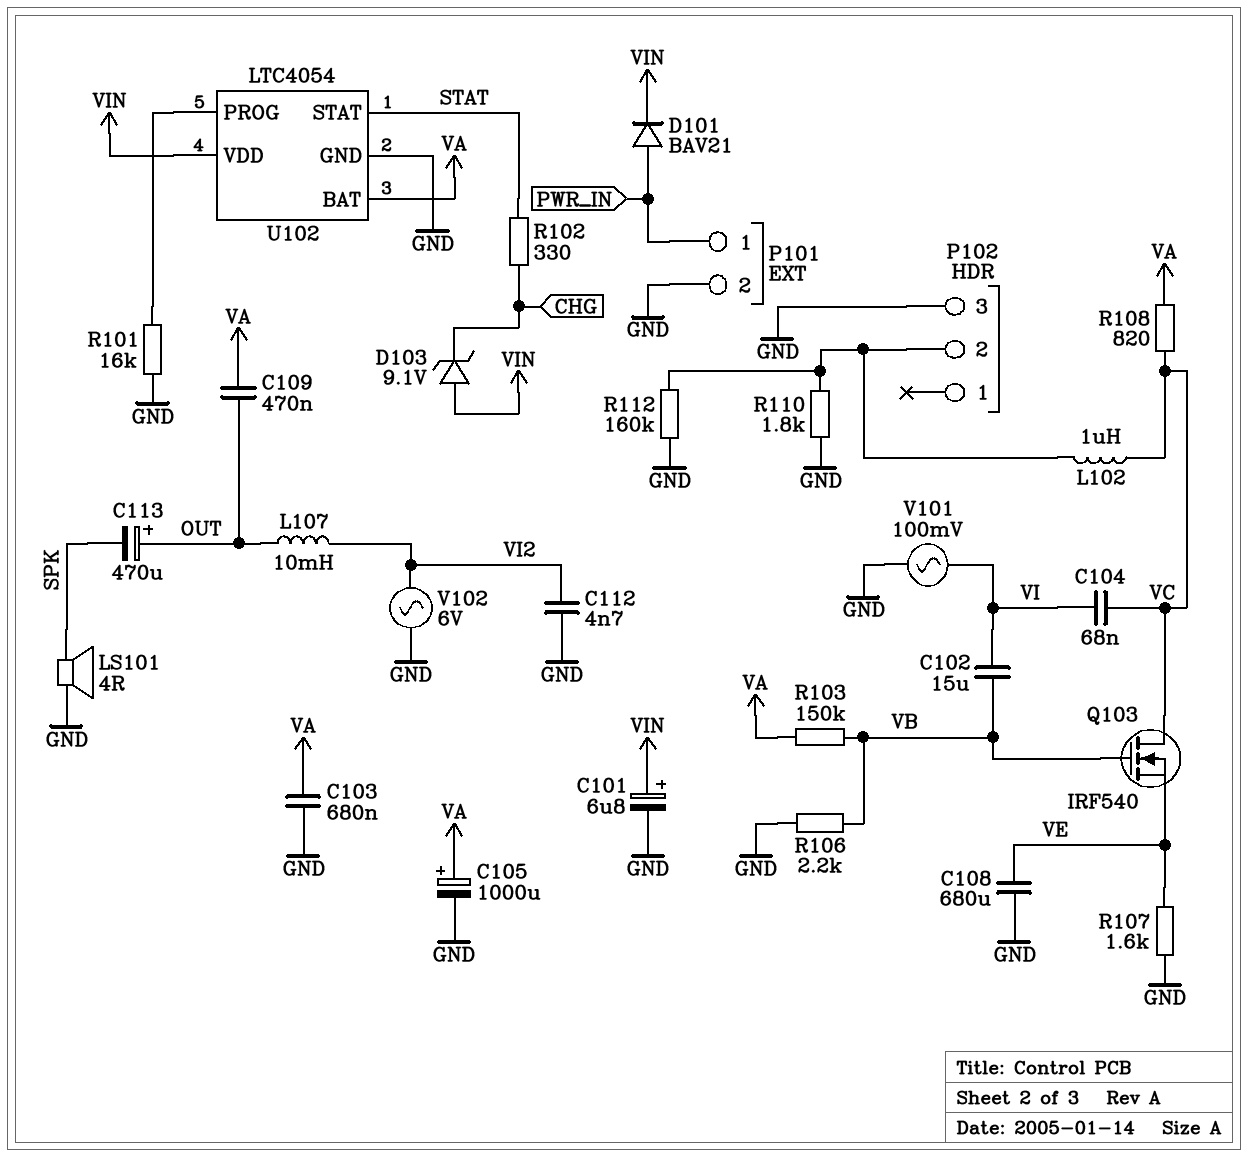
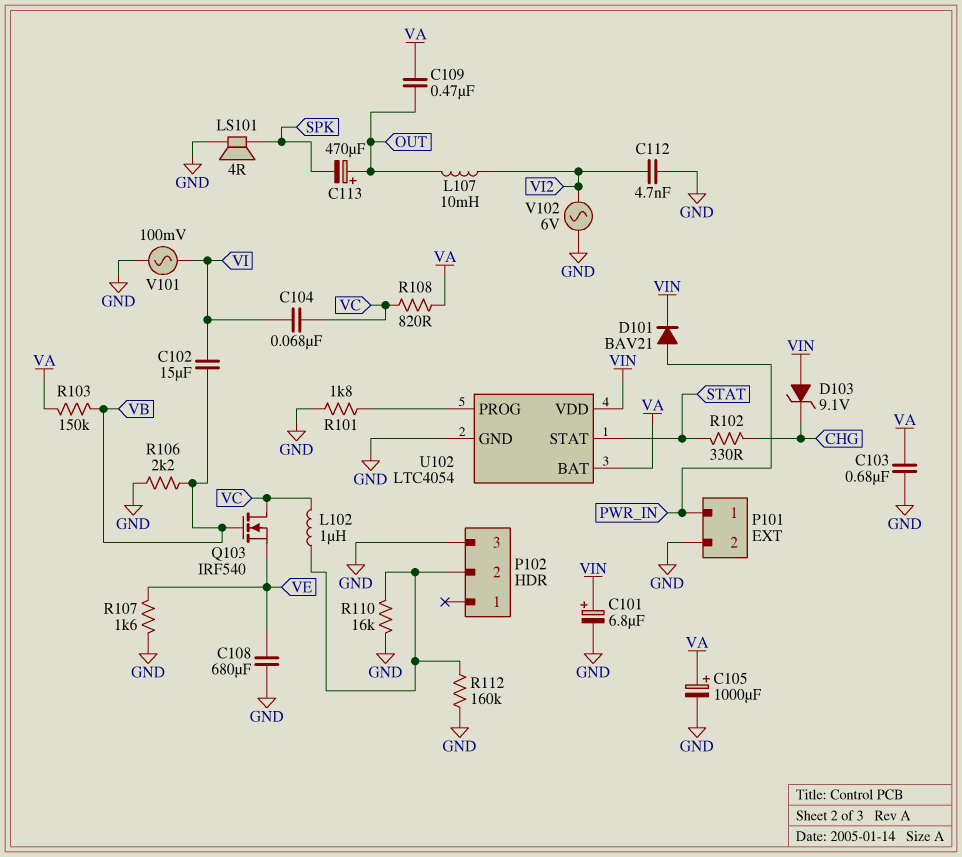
R101: 16k (GND, U102/PROG) -> 1.8k (GND, U102/PROG)
R110: 1.8k (GND, P102/2) -> 16k (GND, P102/2)

